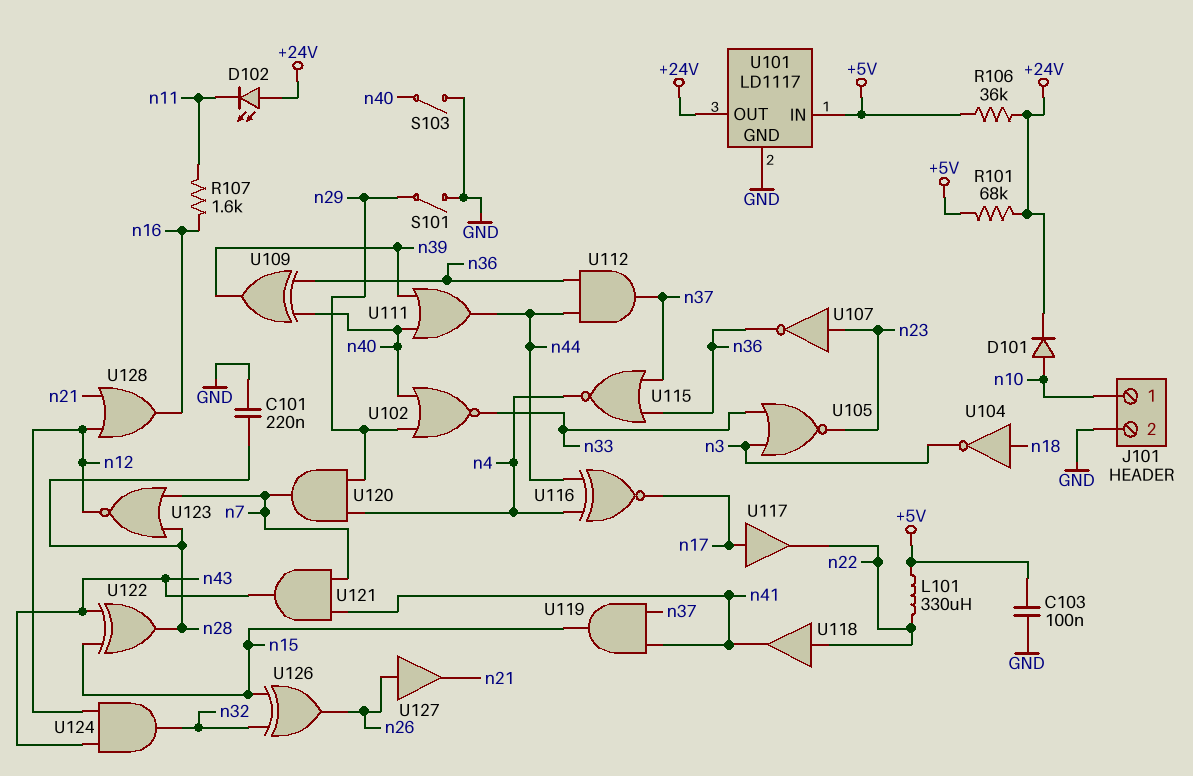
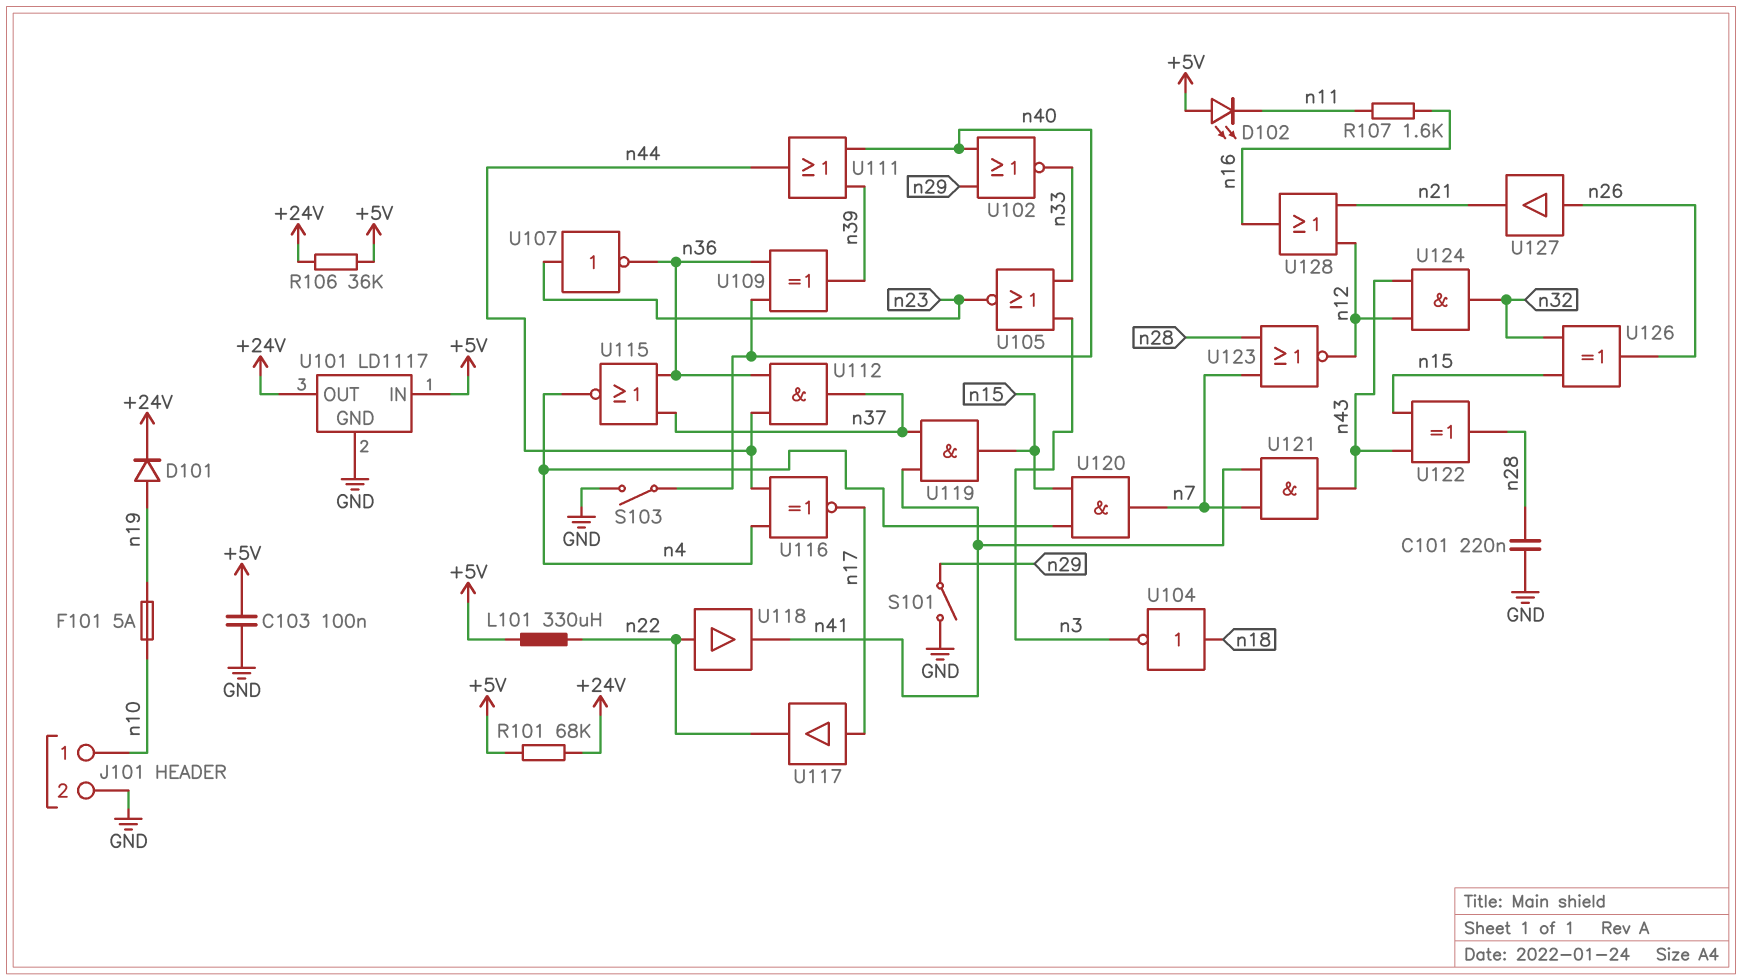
D101: diode (A n10, K +24V) -> diode (A n19, K +24V)
D102: LED (A +24V, K n11) -> LED (A +5V, K n11)
F101: none -> 5A (n10, n19)
U120: AND (in n4, in n29, out n7) -> AND (in n4, in n15, out n7)

